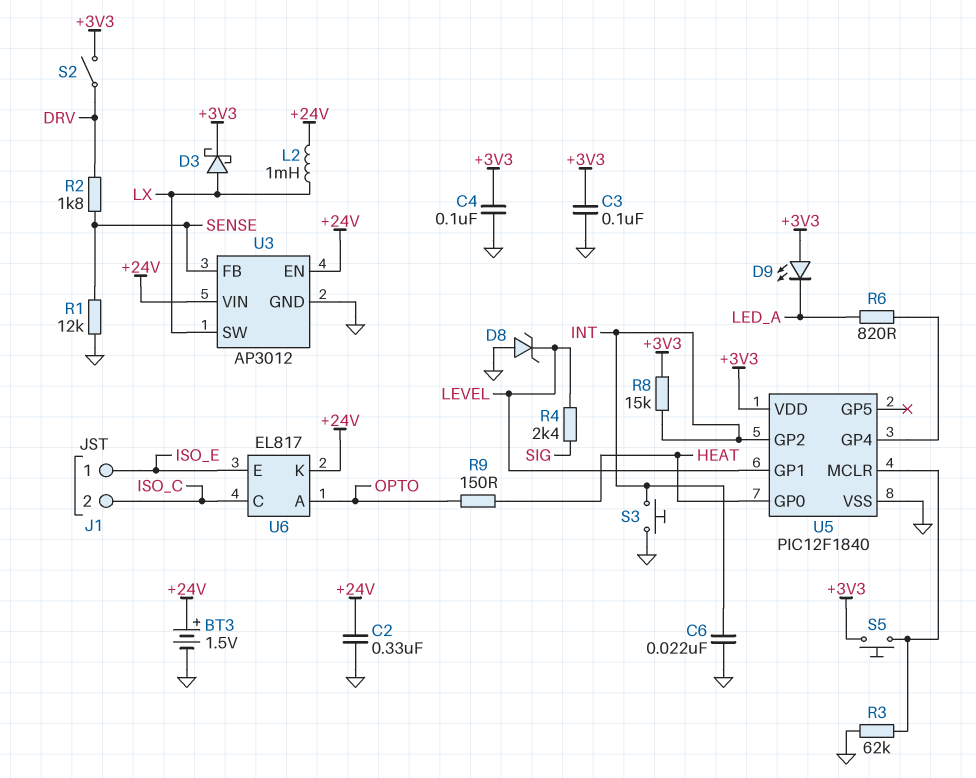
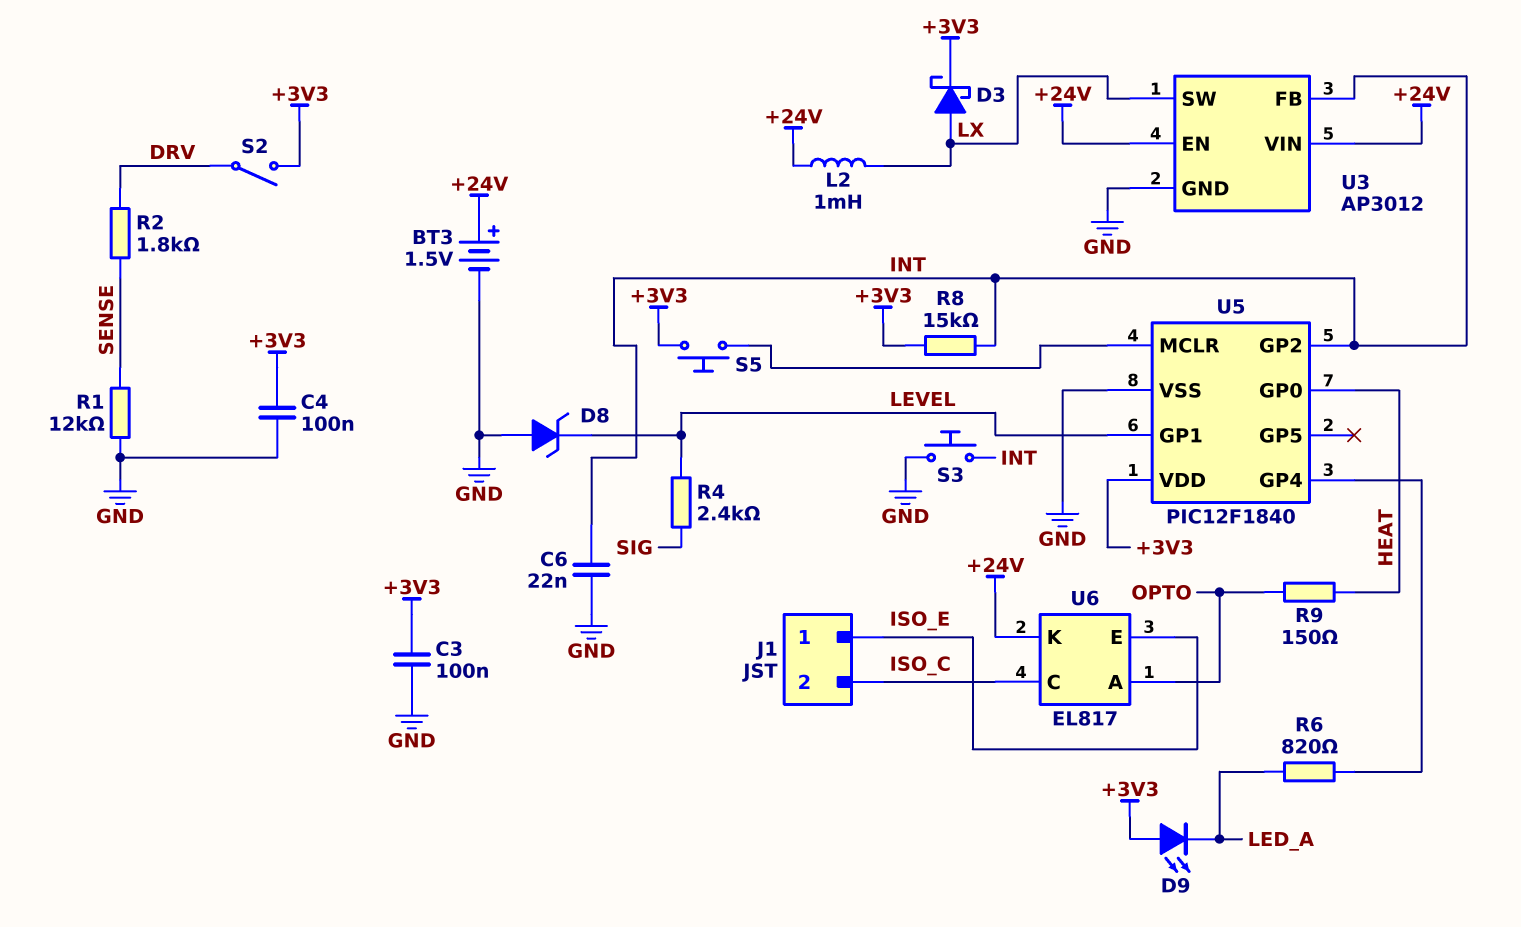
C2: 330nF (+24V, GND) -> none
R3: 62k (GND, U5/MCLR) -> none
U3 pin FB: SENSE -> INT

